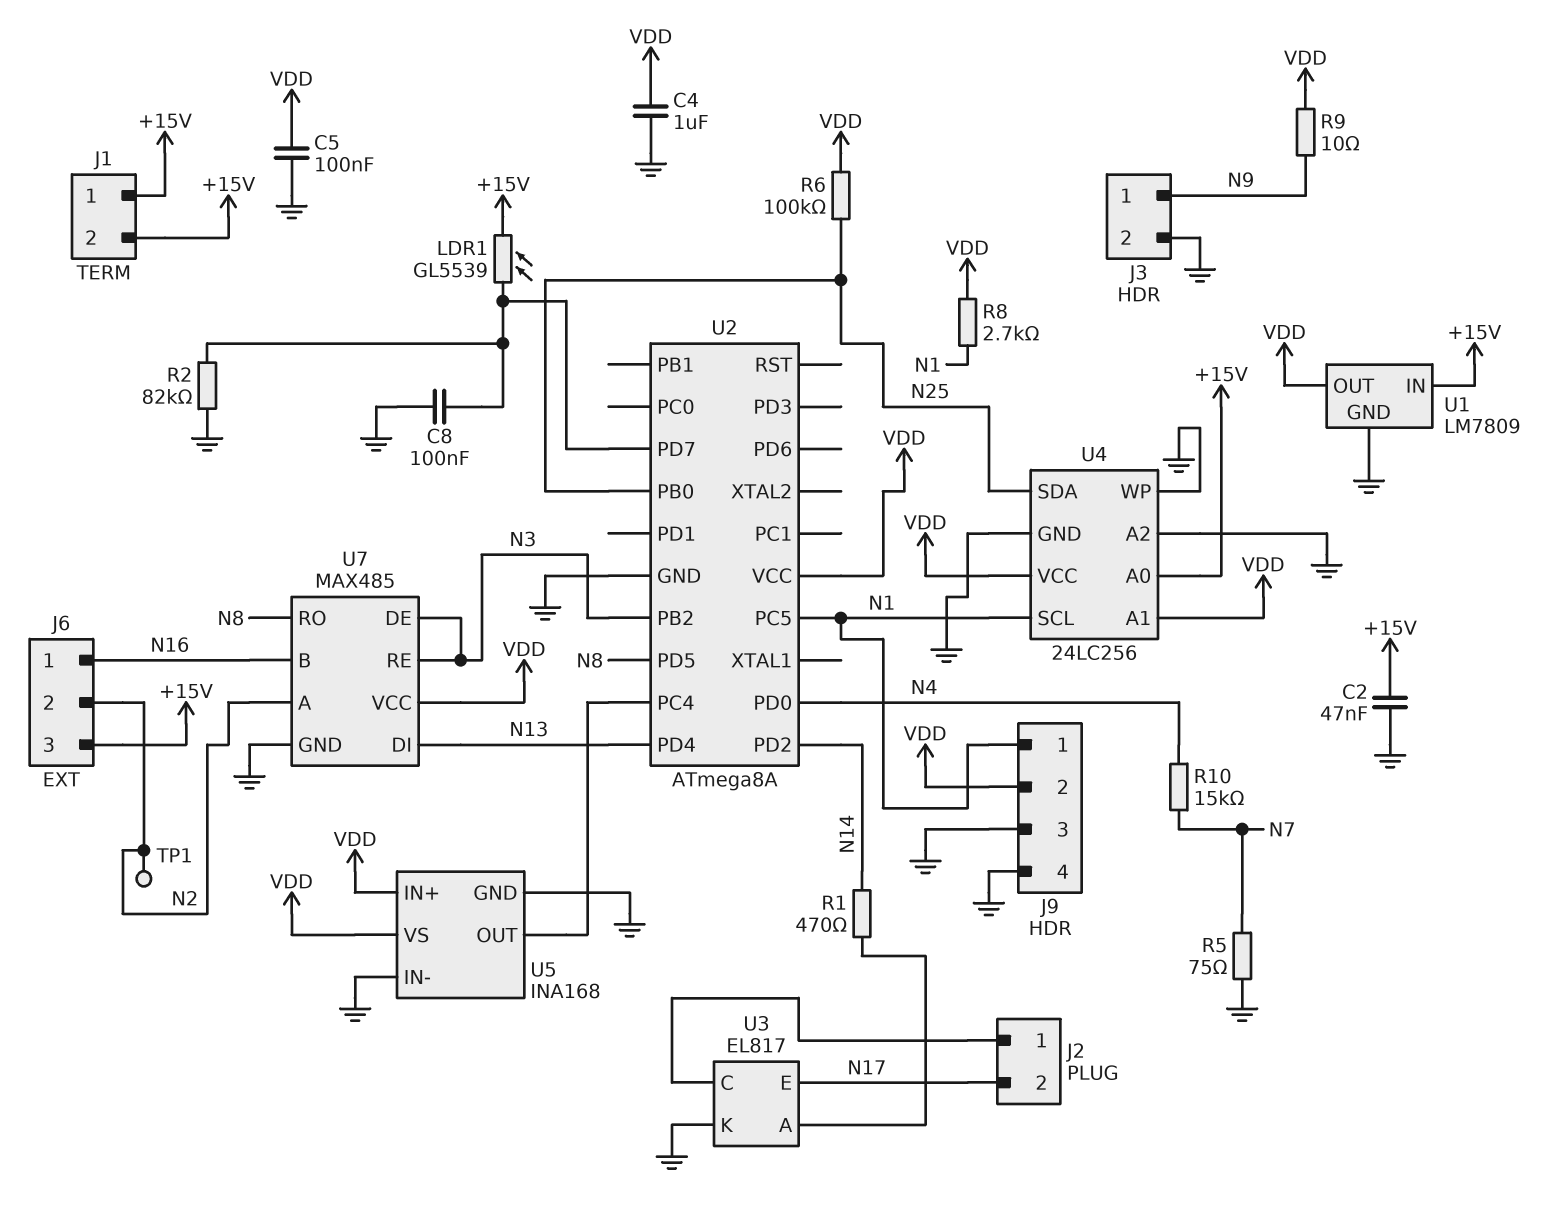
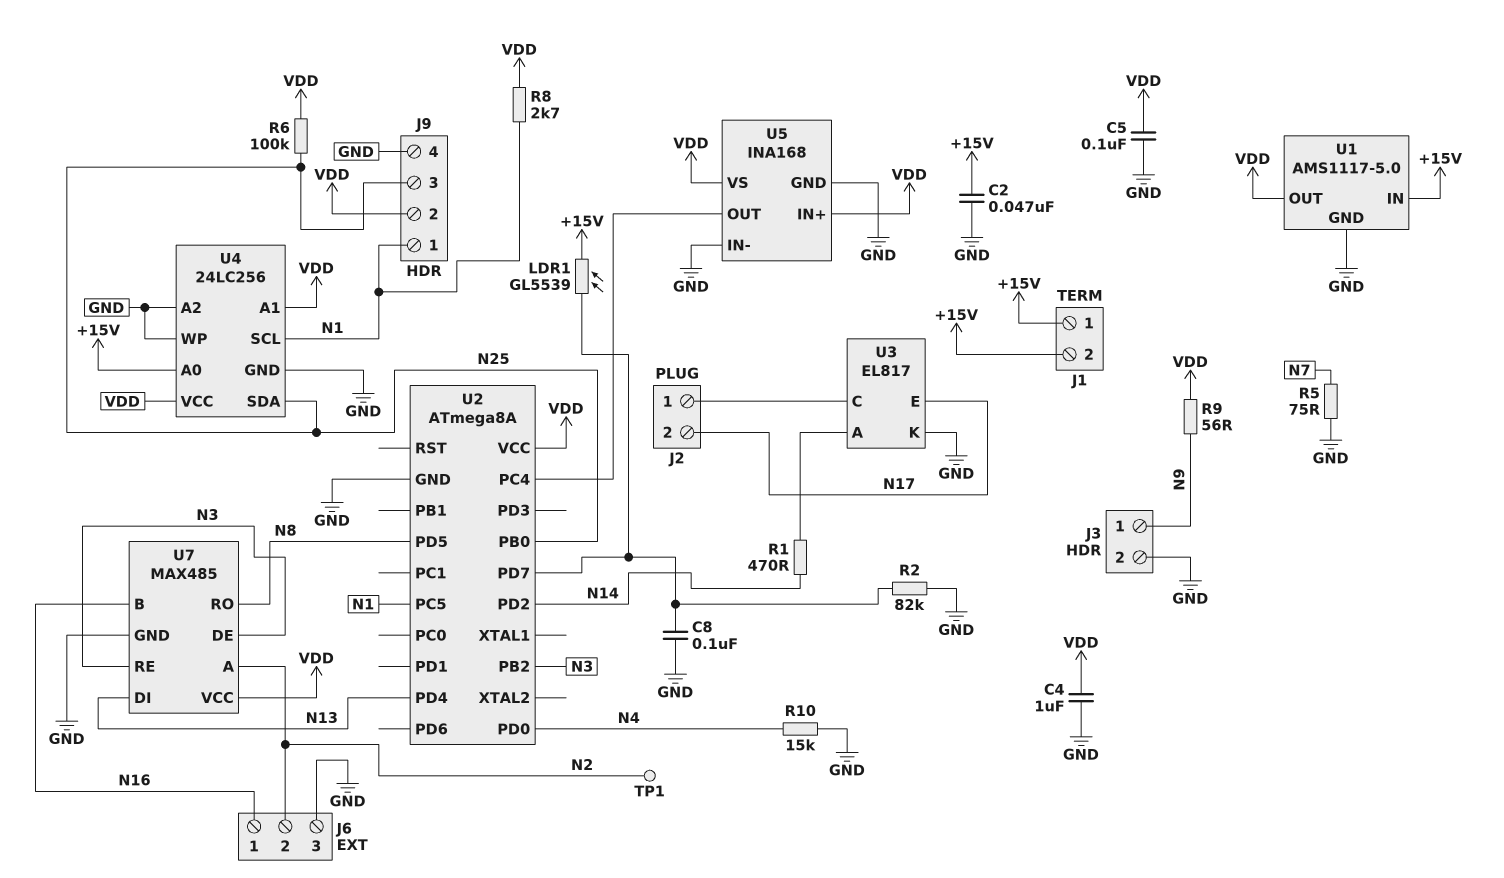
J6 pin 3: +15V -> GND
J9 pin 3: GND -> N25
R9: 10 (N9, VDD) -> 56 (N9, VDD)
R10: 15k (N4, N7) -> 15k (GND, N4)
U1: LM7809 -> AMS1117-5.0

